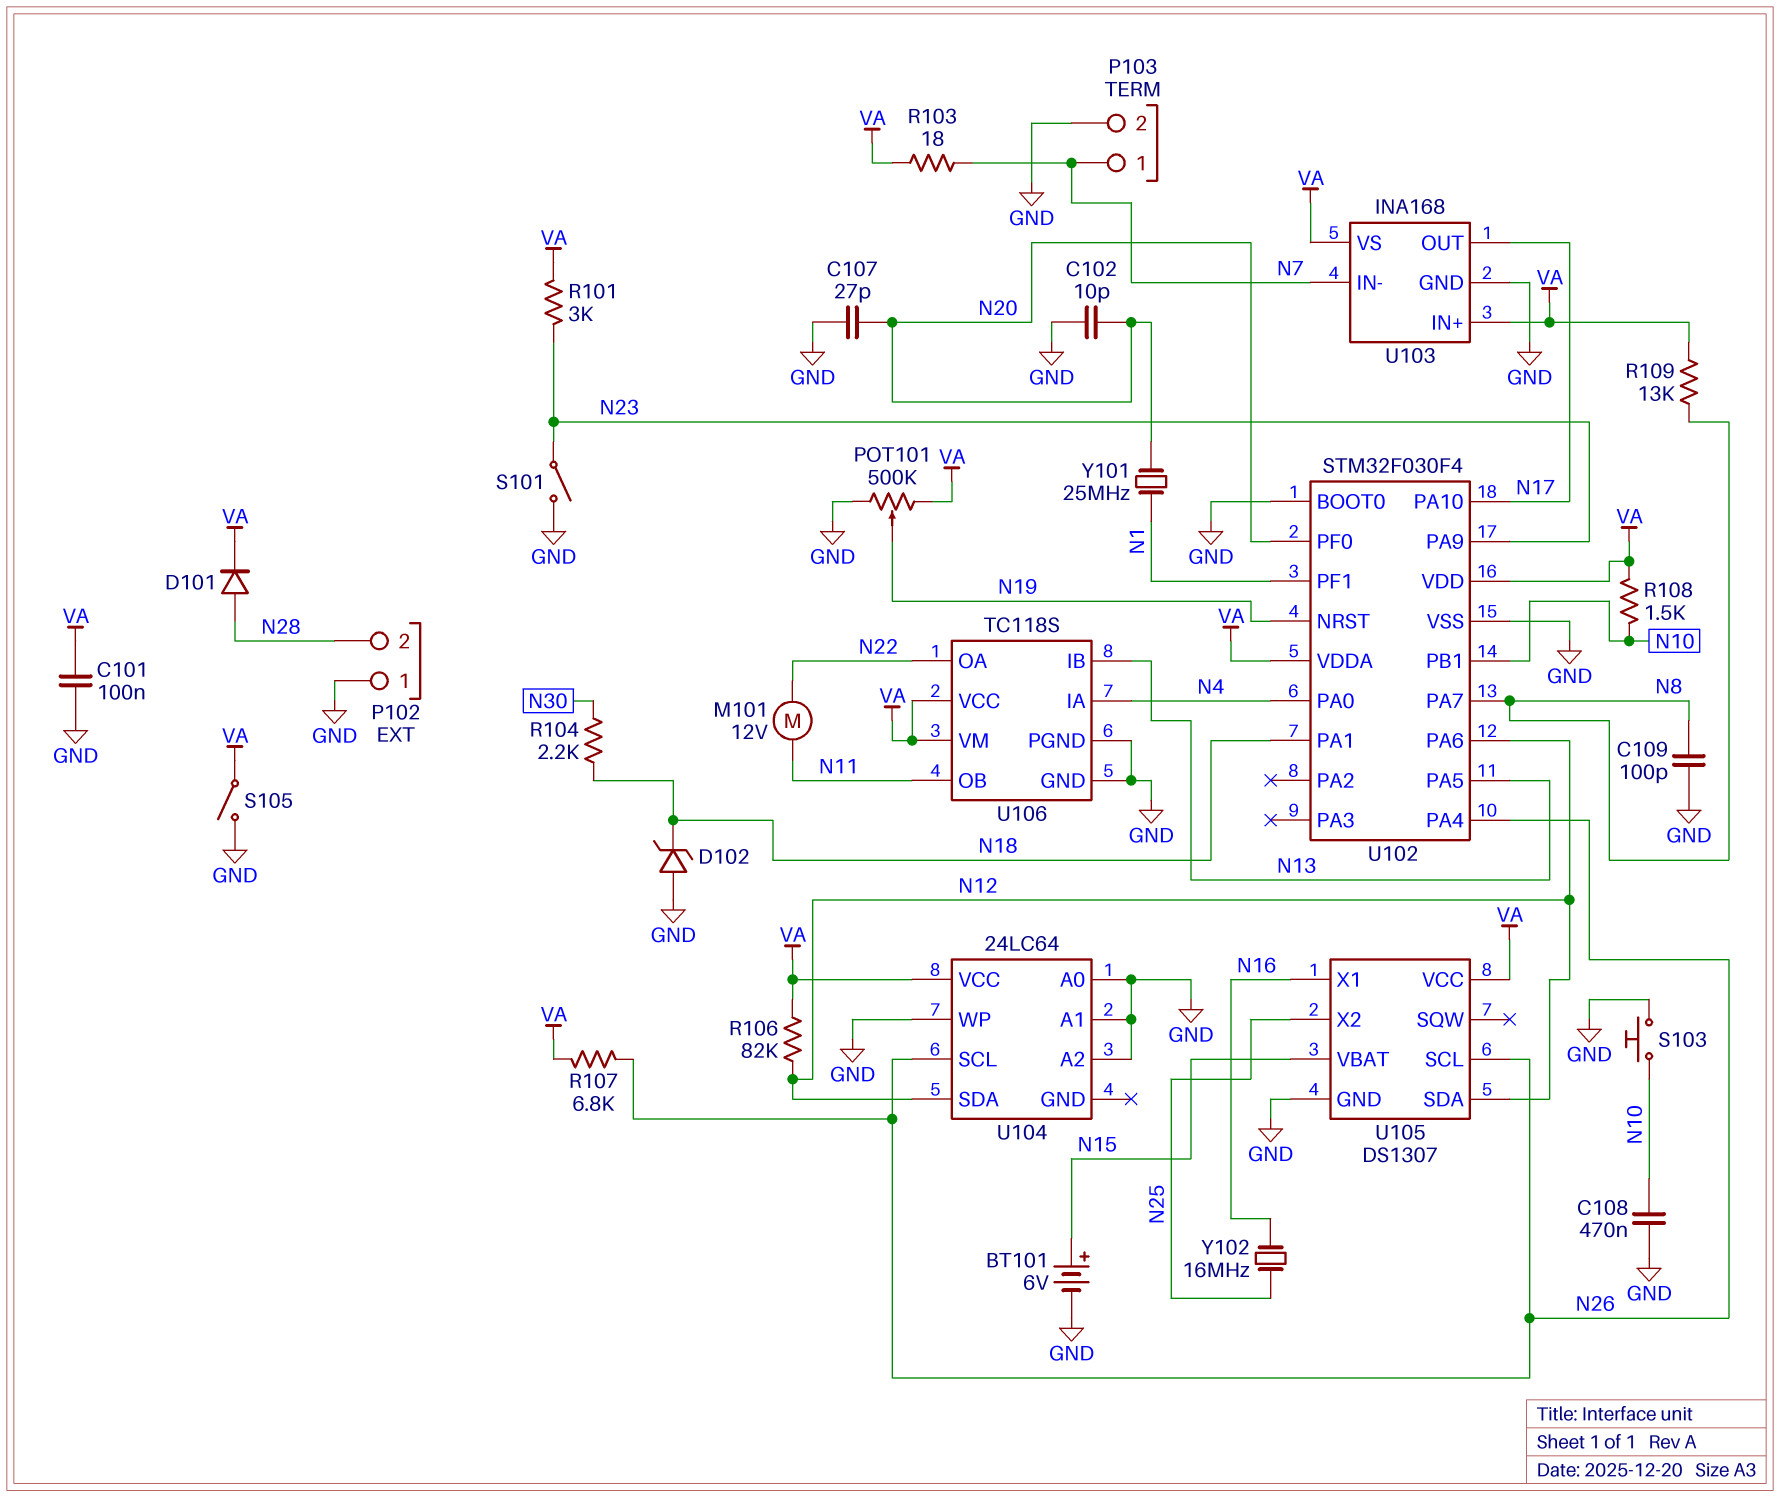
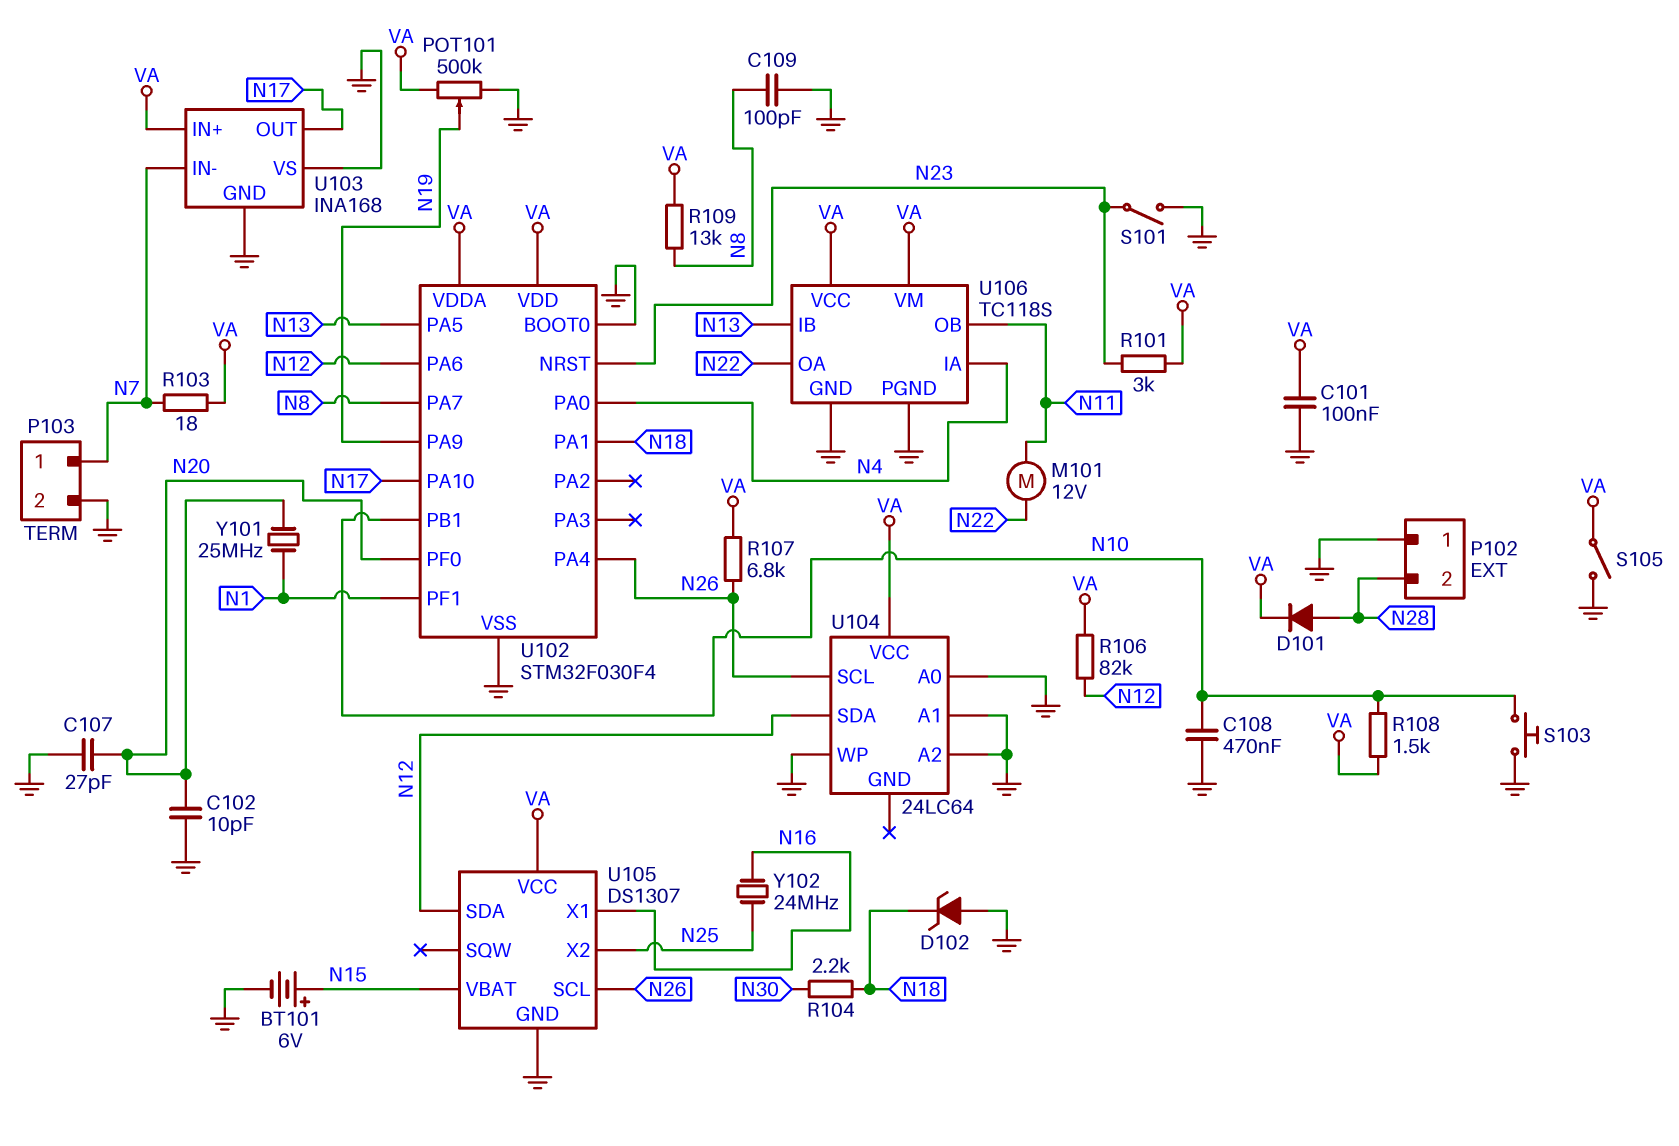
U102 pin NRST: N19 -> N23
U102 pin PA9: N23 -> N19
U103 pin VS: VA -> GND
Y102: 16MHz (N16, N25) -> 24MHz (N16, N25)

